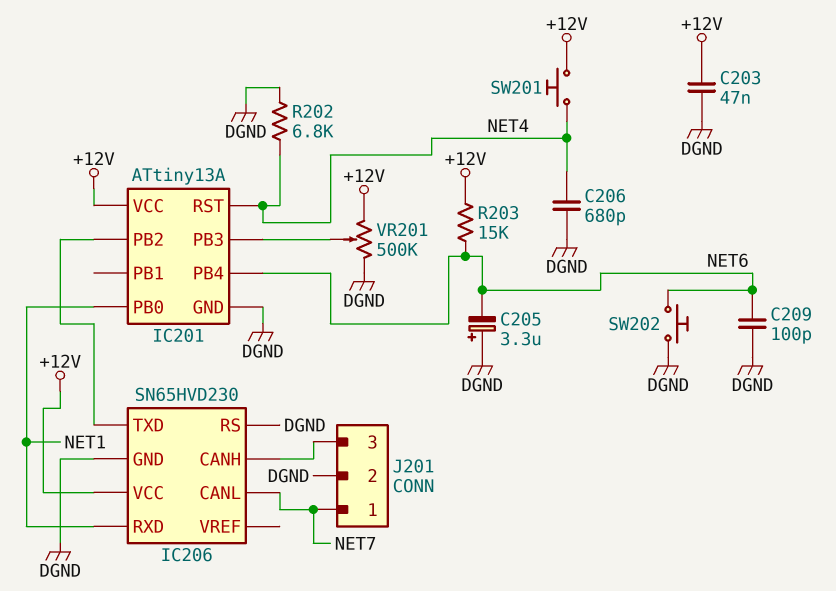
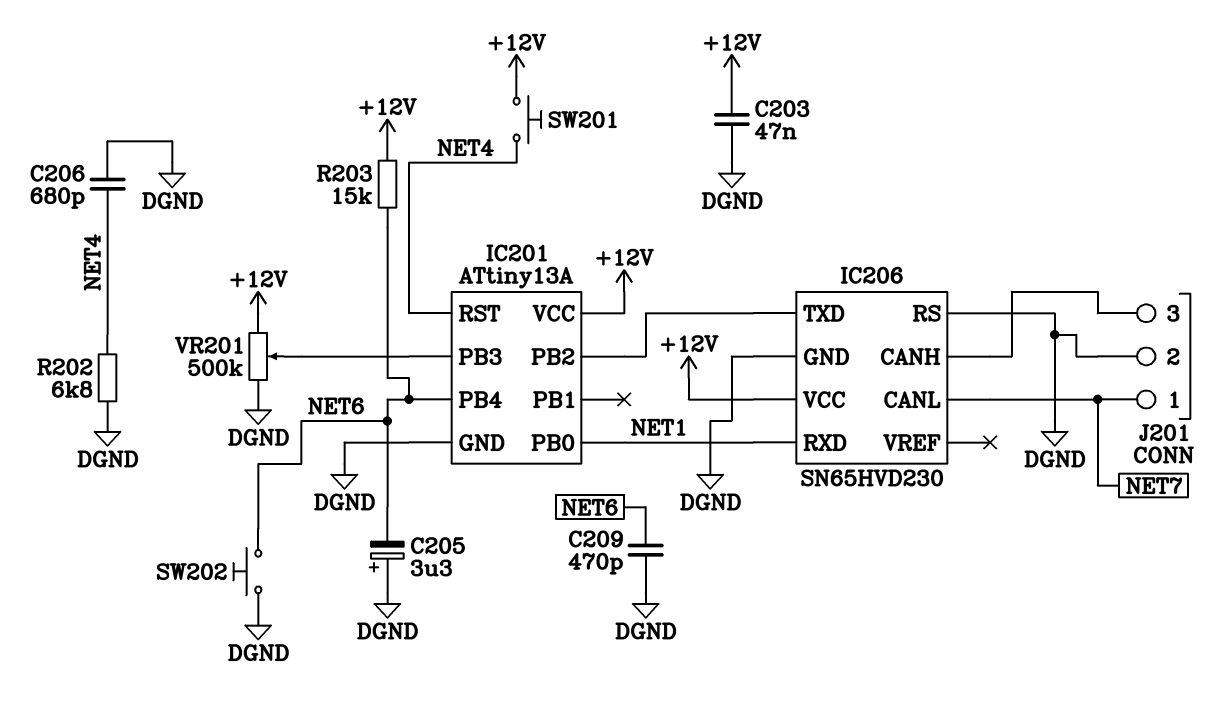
C209: 100pF (DGND, NET6) -> 470pF (DGND, NET6)

